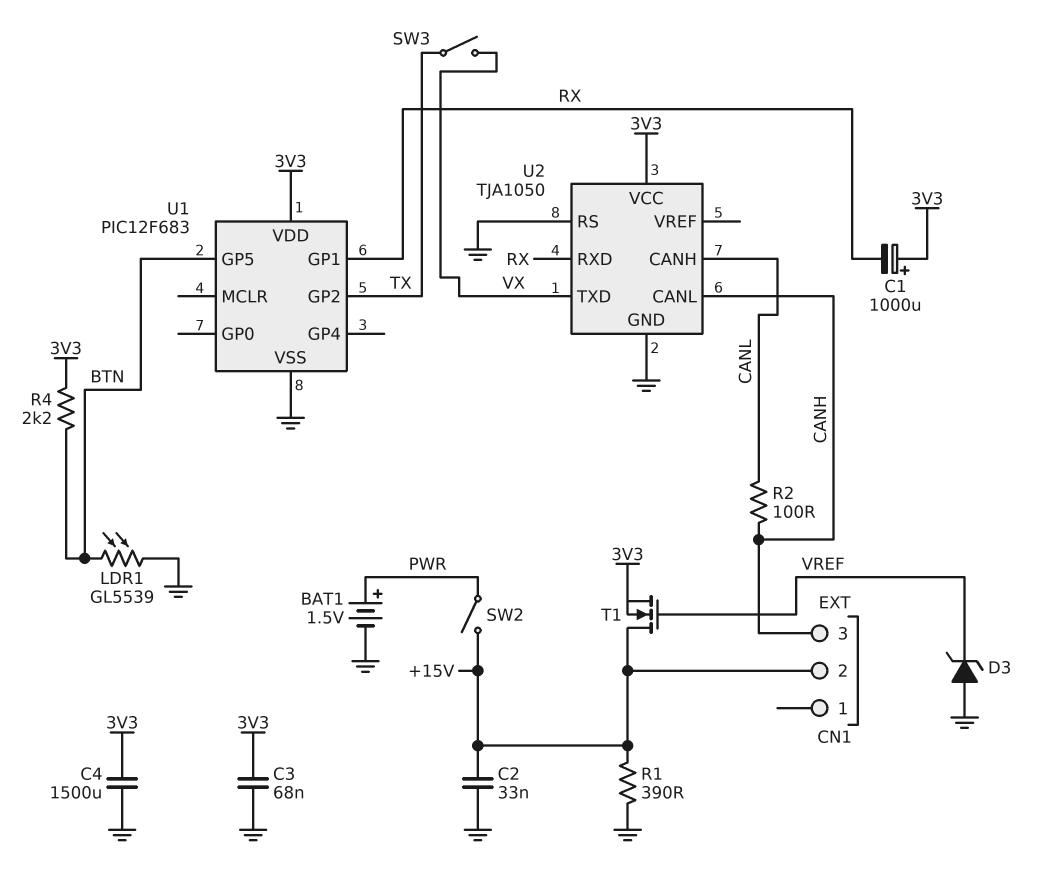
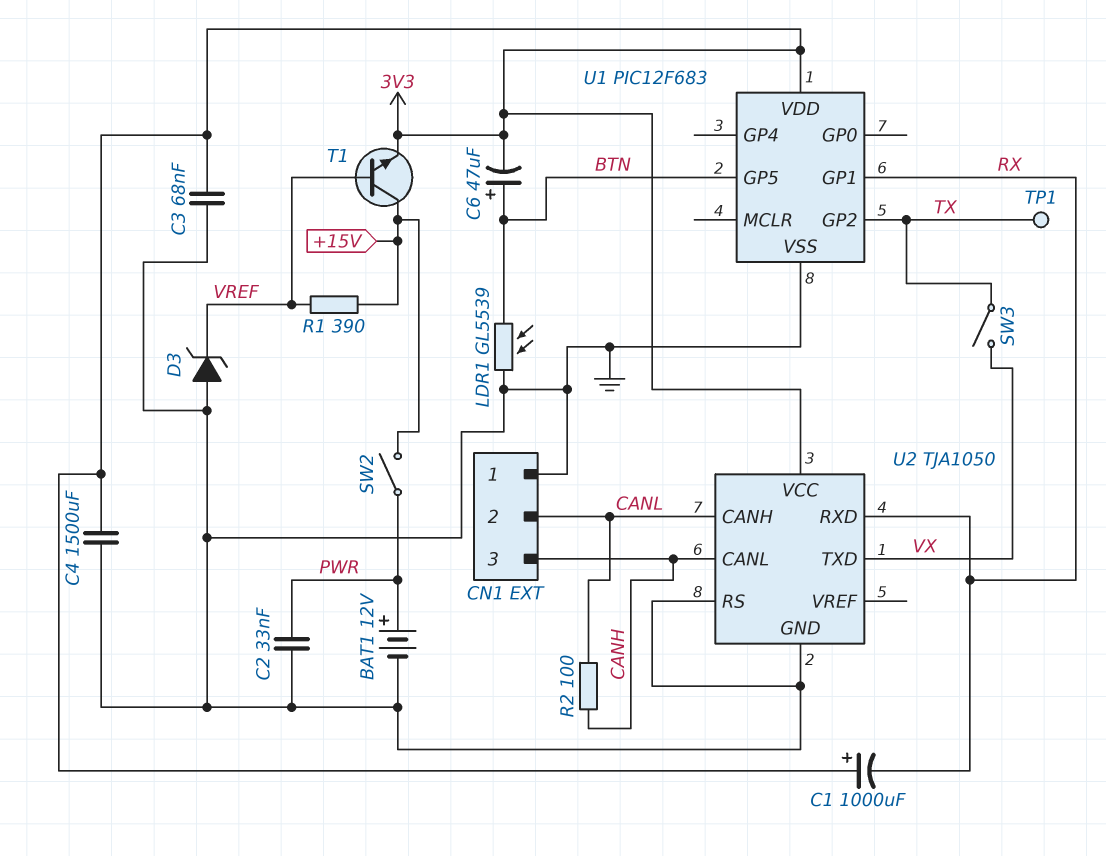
BAT1: 1.5V (plus PWR, minus GND) -> 12V (plus PWR, minus GND)
C2: 33nF (+15V, GND) -> 33nF (GND, PWR)
C6: none -> 47uF (plus BTN, minus 3V3)
CN1 pin 1: none -> GND
CN1 pin 2: +15V -> CANL
R1: 390 (+15V, GND) -> 390 (+15V, VREF)
R4: 2.2k (3V3, BTN) -> none
T1: NMOS (G VREF, D +15V, S 3V3) -> NPN (B VREF, C +15V, E 3V3)
TP1: none -> test point (TX)

